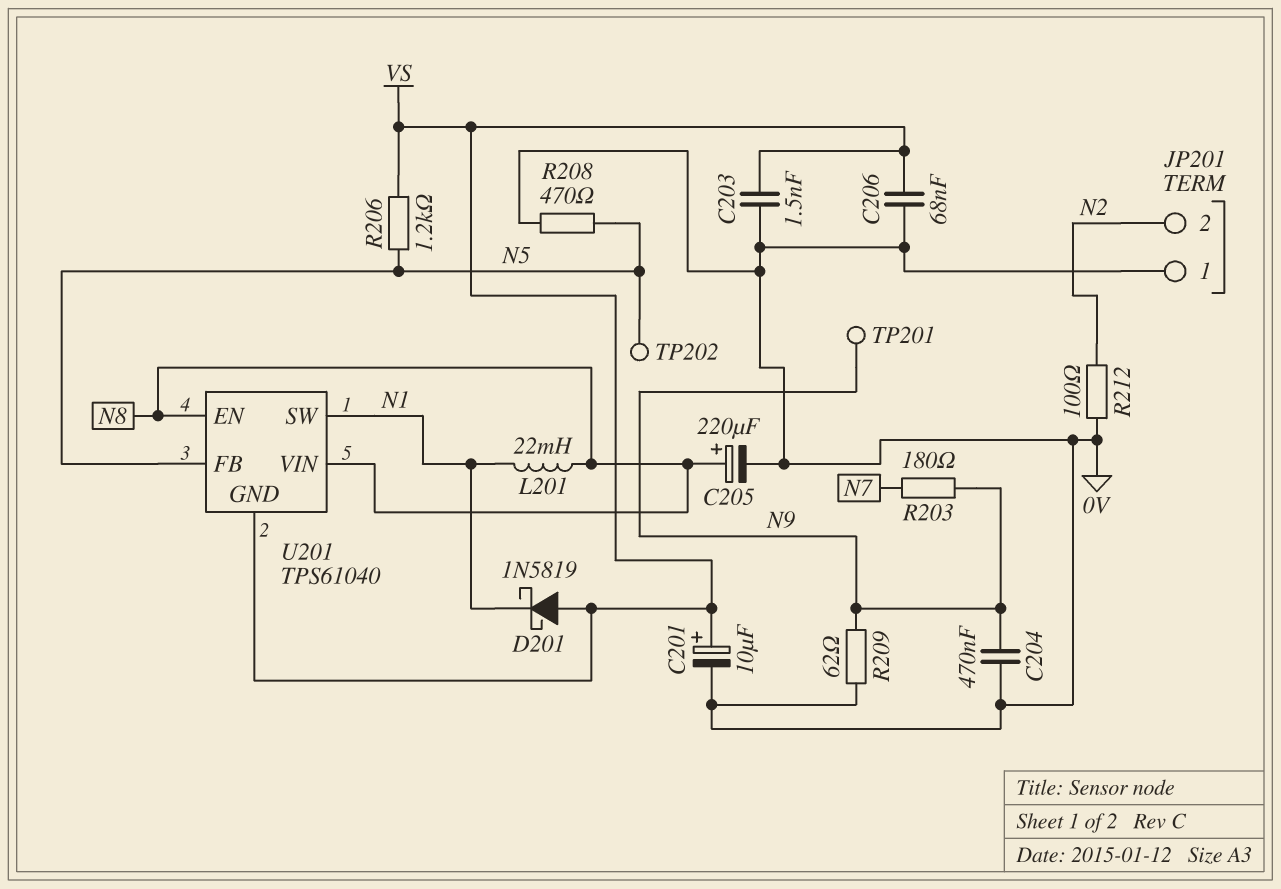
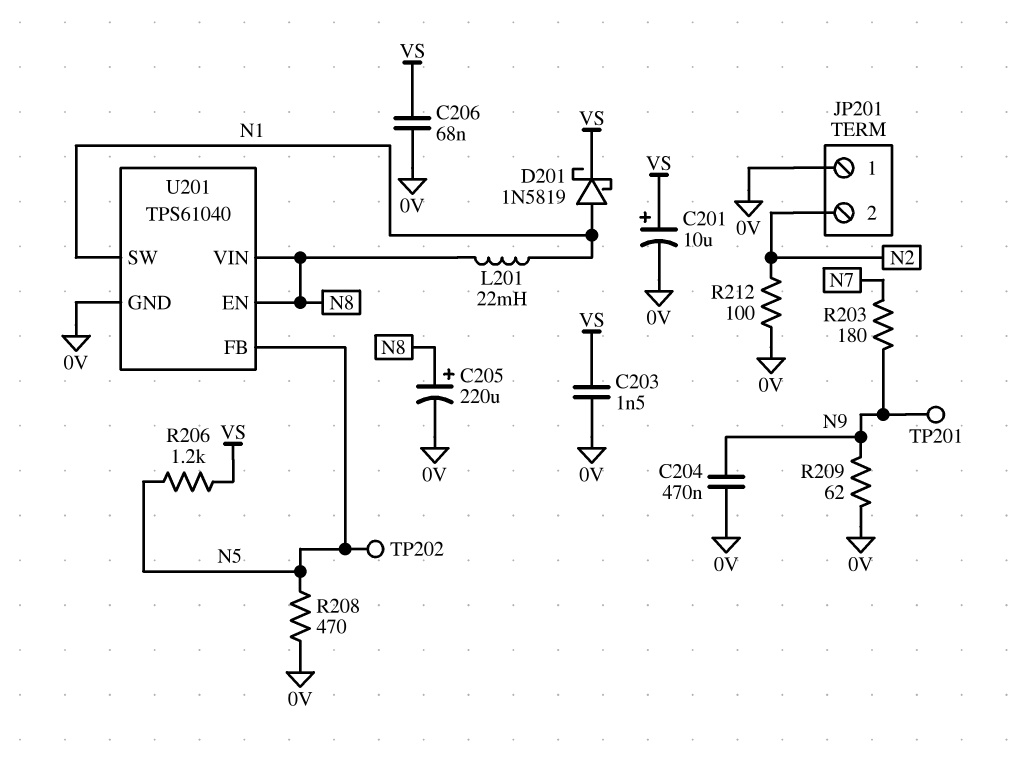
D201: schottky 1N5819 (A VS, K N1) -> schottky 1N5819 (A N1, K VS)
U201 pin GND: VS -> 0V

